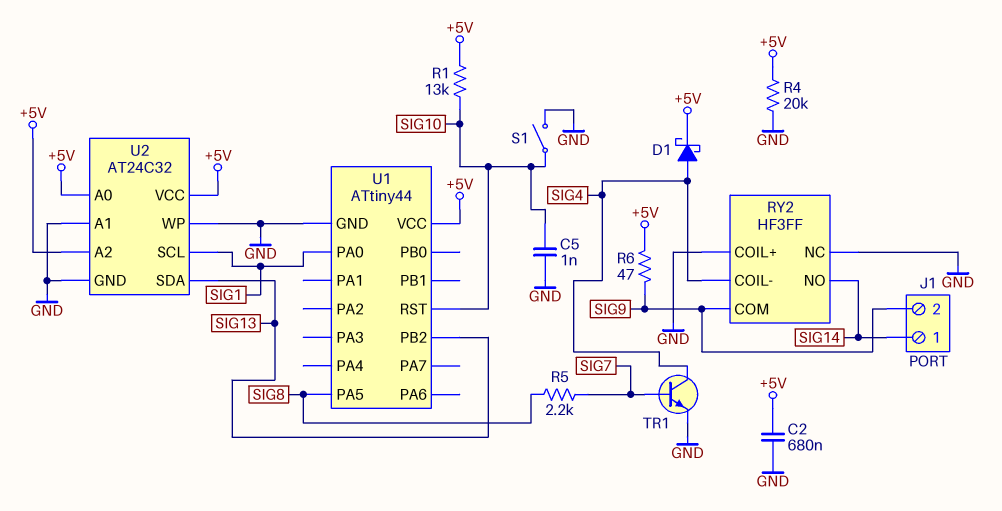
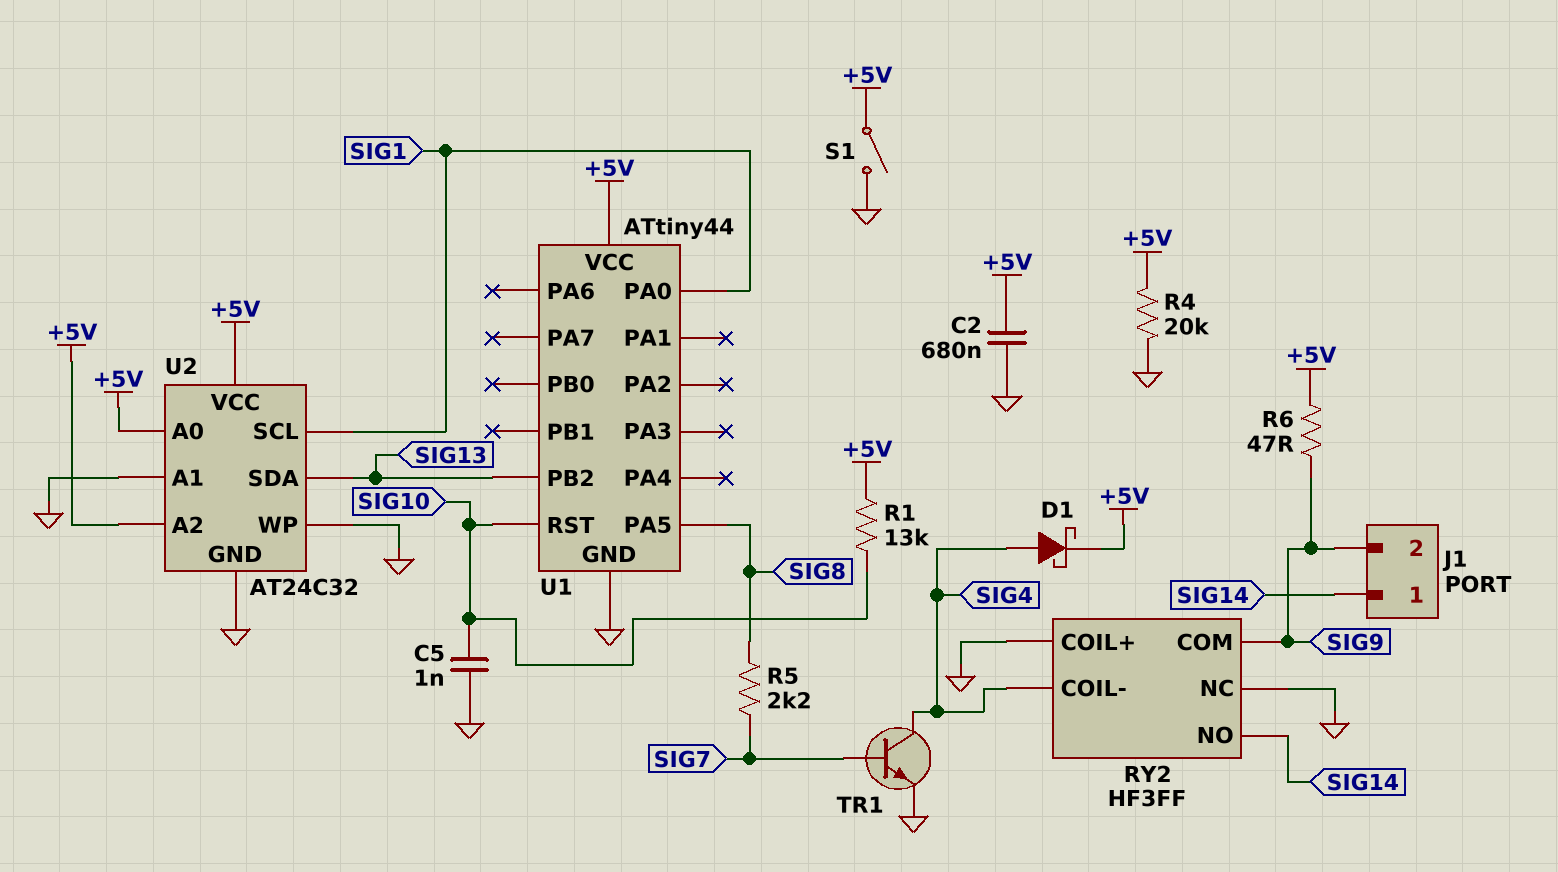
S1: switch (GND, SIG10) -> switch (+5V, GND)

